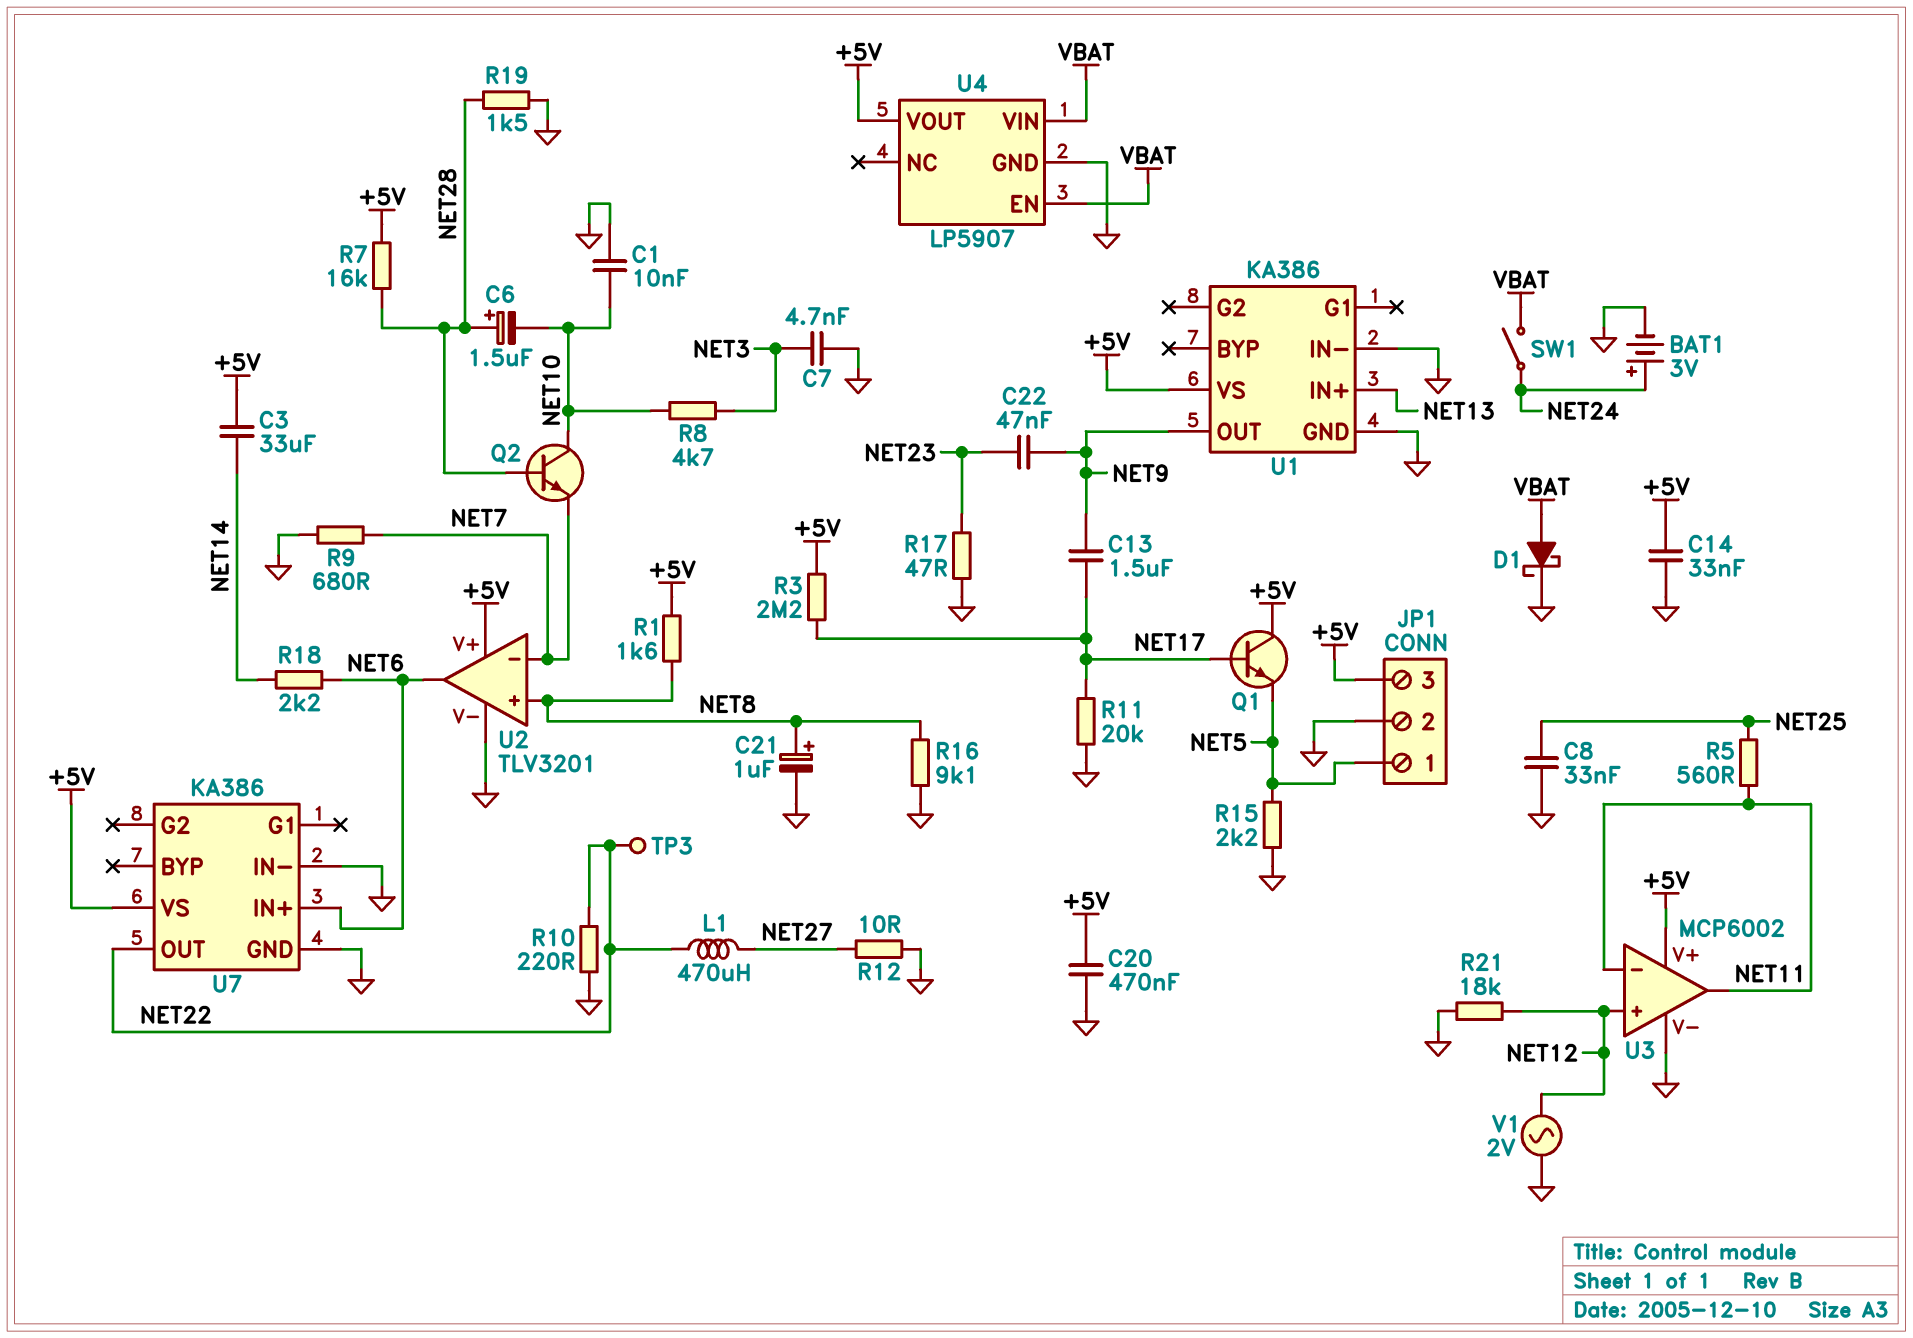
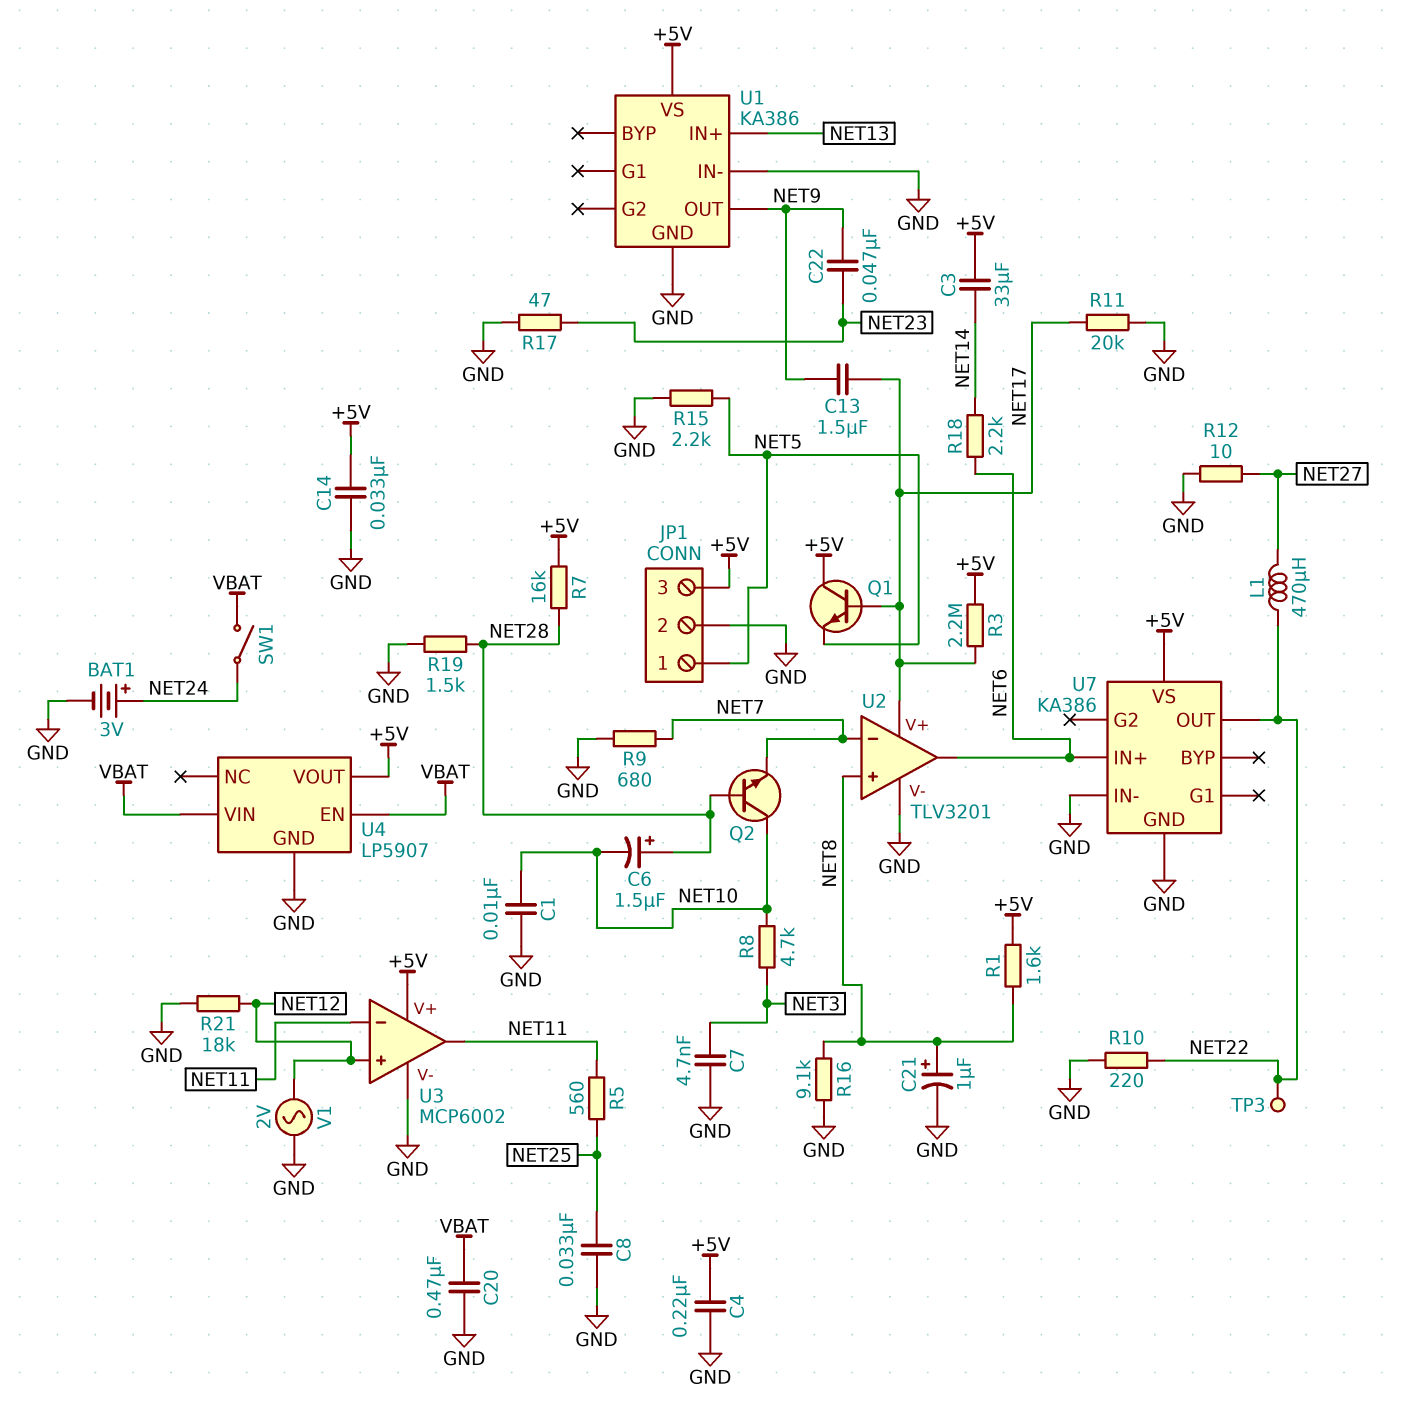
C4: none -> 220nF (+5V, GND)
C20: 470nF (+5V, GND) -> 470nF (GND, VBAT)
D1: schottky (A VBAT, K GND) -> none
U2 pin V+: +5V -> NET17

